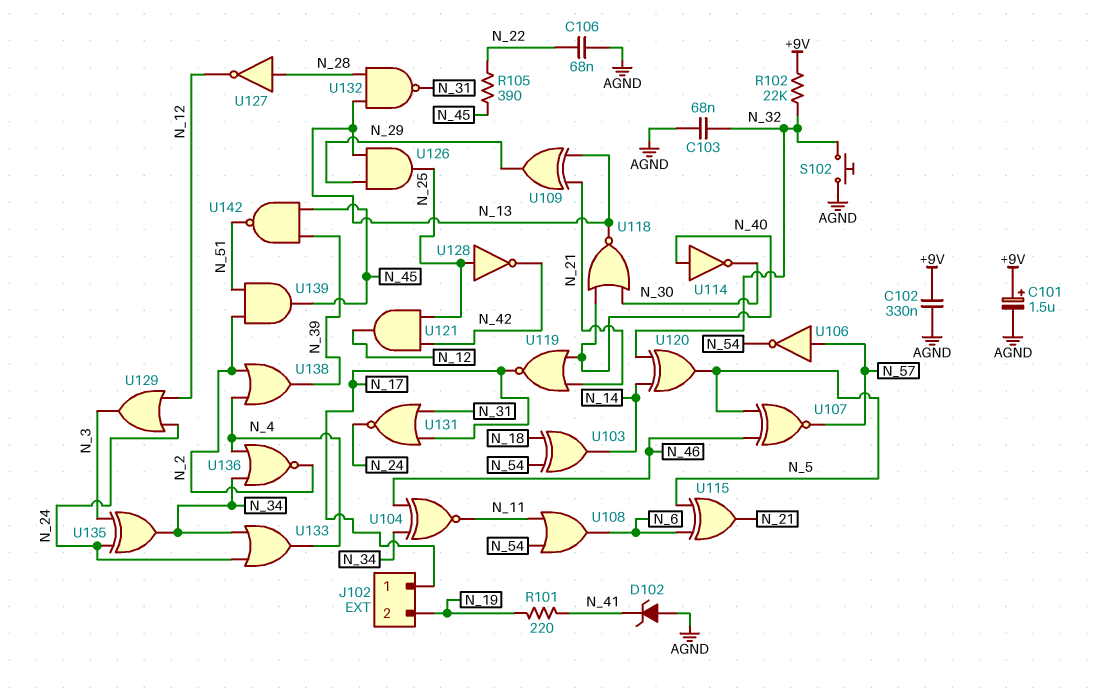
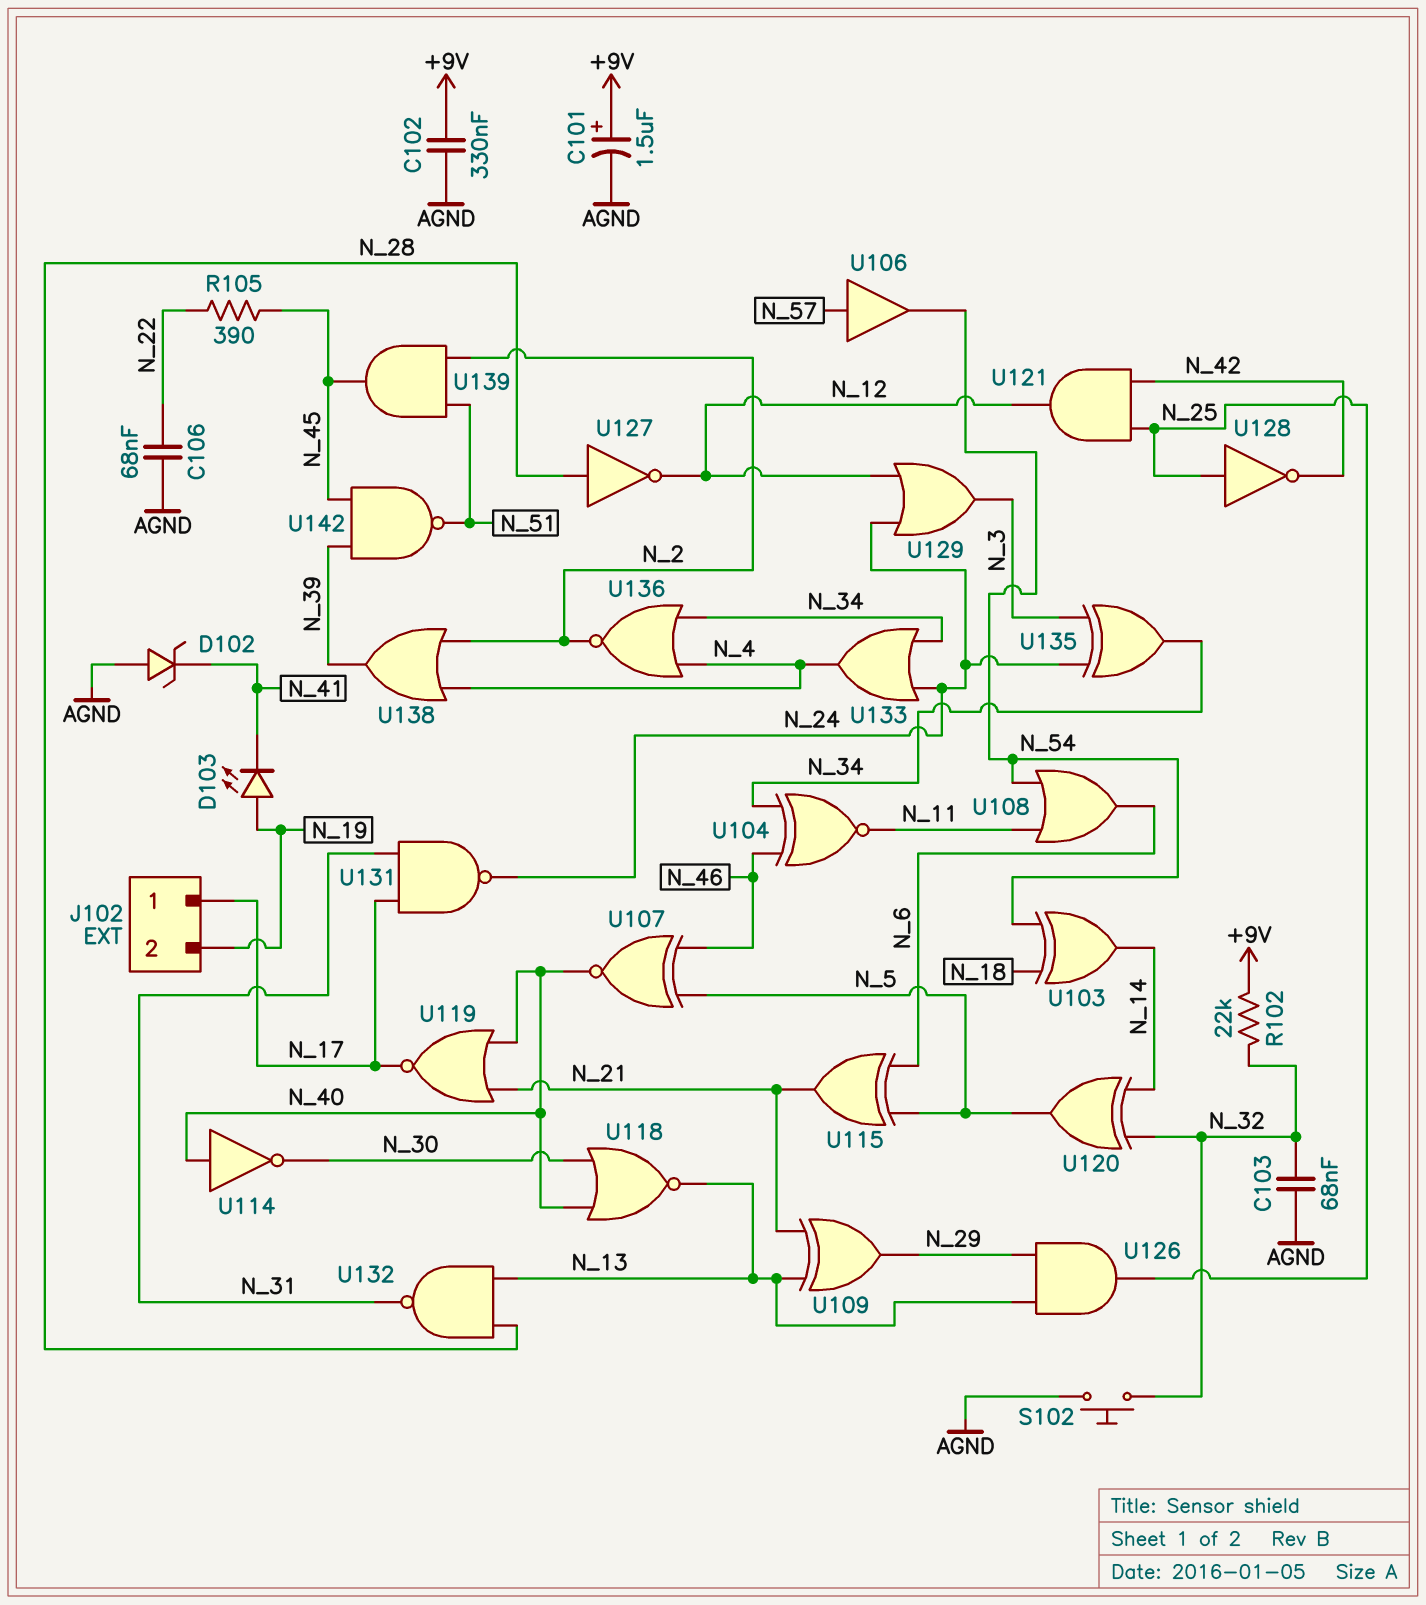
D103: none -> LED (A N_19, K N_41)
R101: 220 (N_19, N_41) -> none
U106: NOT (in N_57, out N_54) -> buffer (in N_57, out N_54)
U107: XNOR (in N_5, in N_46, out N_57) -> XNOR (in N_5, in N_46, out N_40)
U131: NOR (in N_17, in N_31, out N_24) -> NAND (in N_17, in N_31, out N_24)

